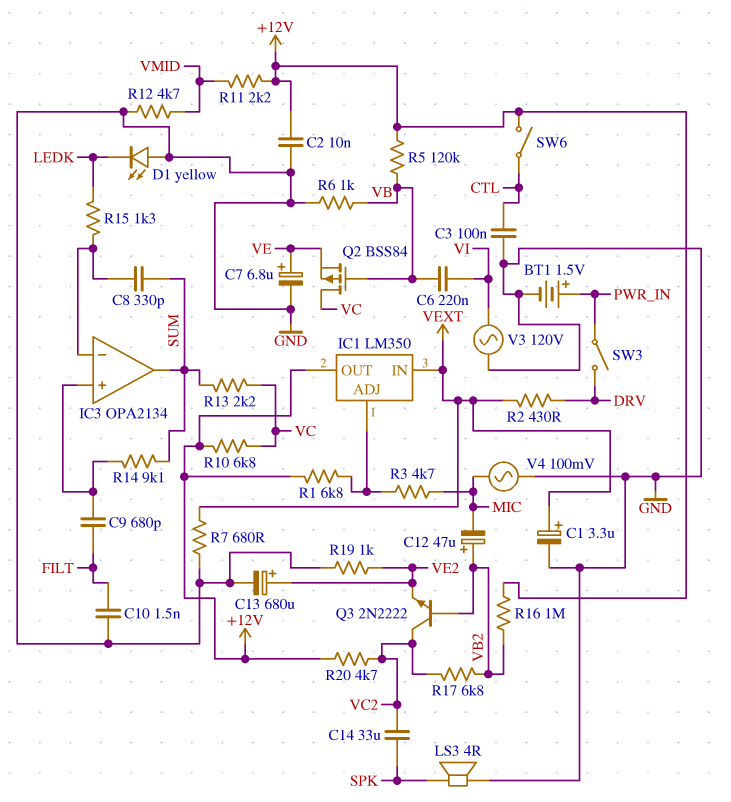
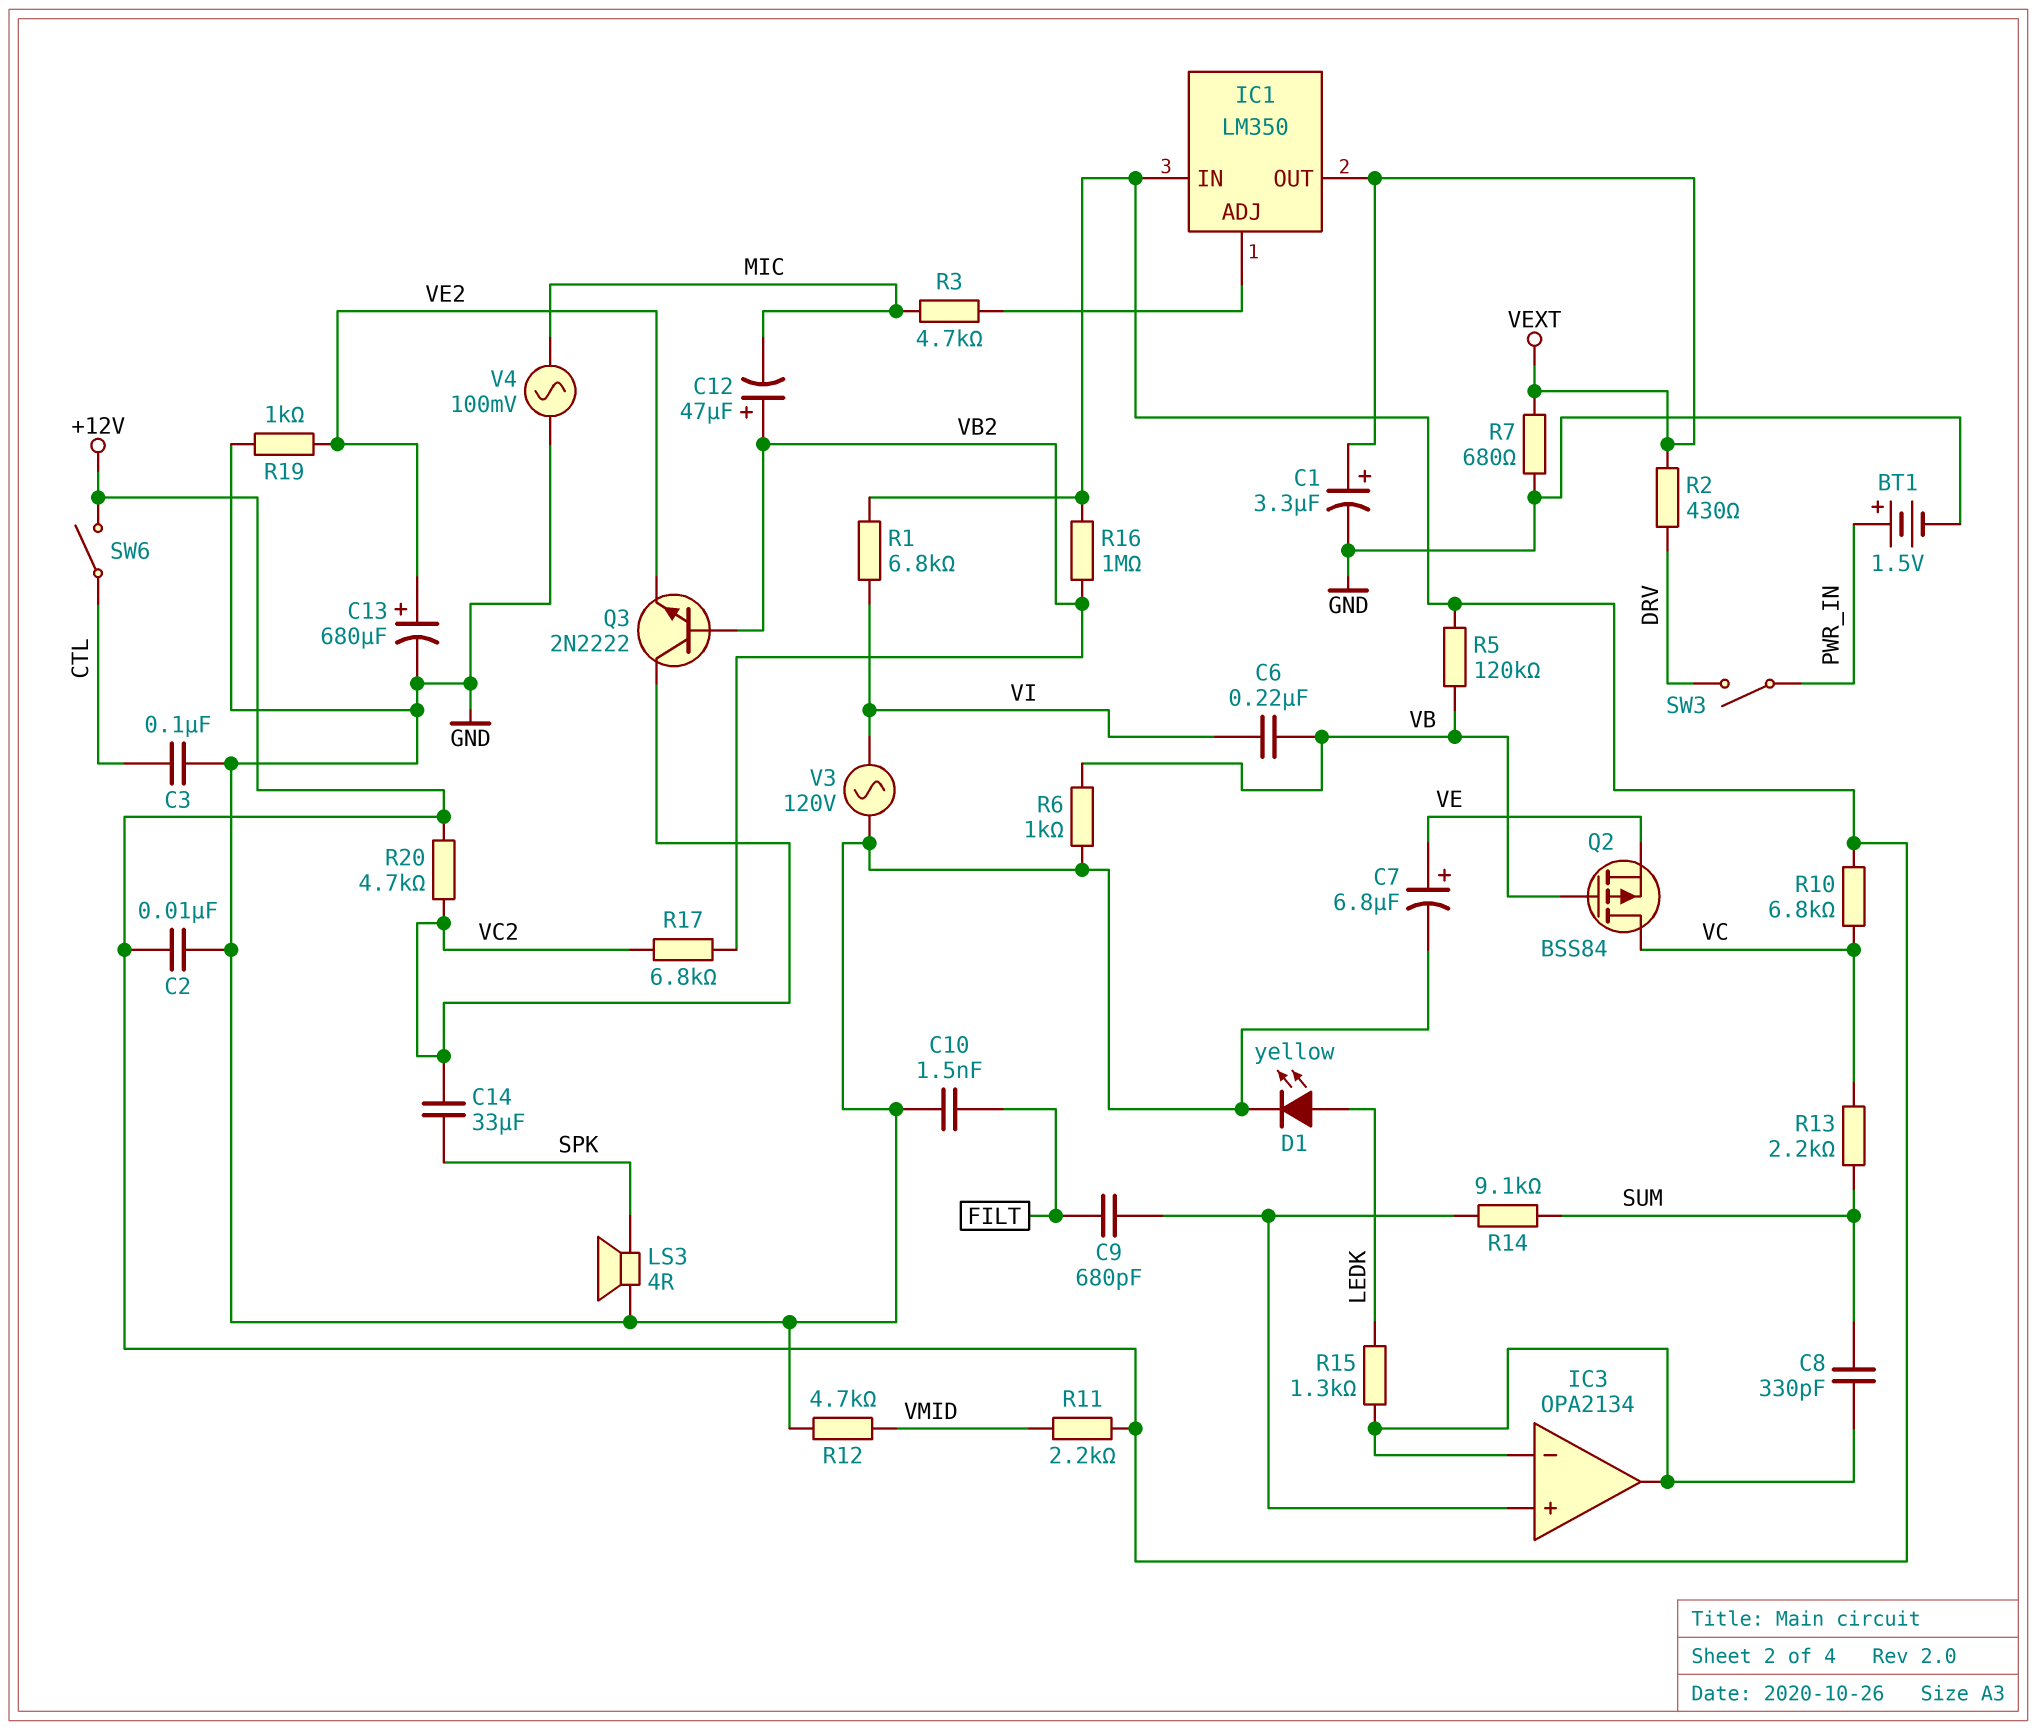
D1: LED yellow (A GND, K LEDK) -> LED yellow (A LEDK, K GND)
IC1 pin IN: VEXT -> +12V
IC1 pin OUT: +12V -> VEXT
IC3 pin out: SUM -> IC3/in-
R1: 6.8k (+12V, IC1/ADJ) -> 6.8k (+12V, VI)

